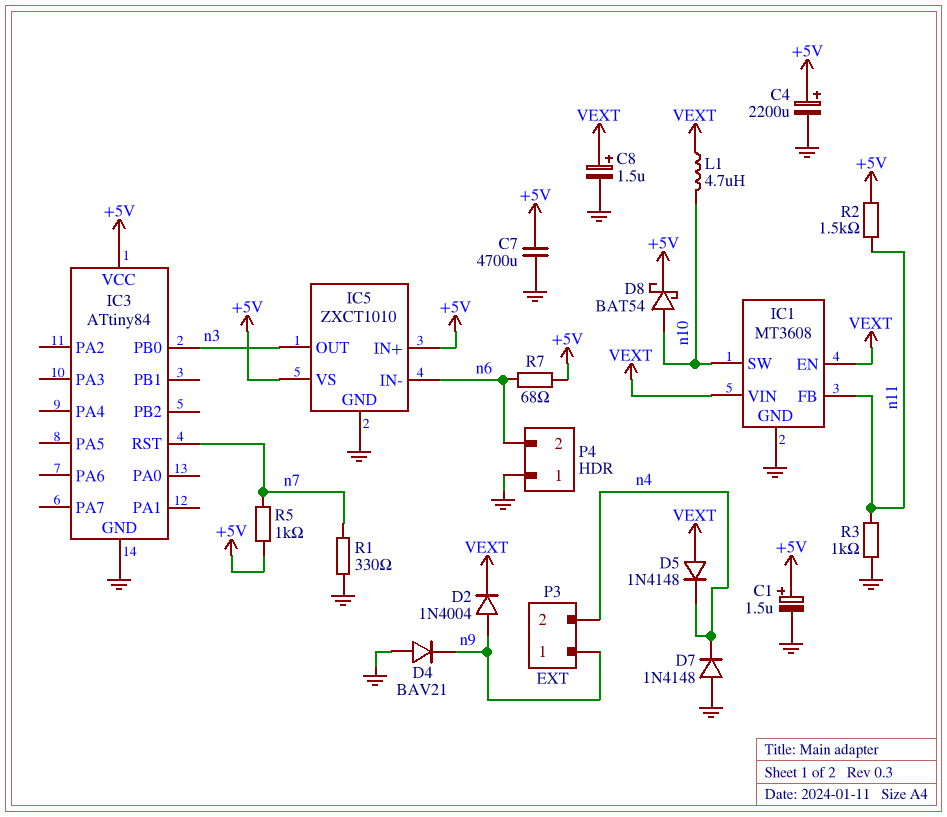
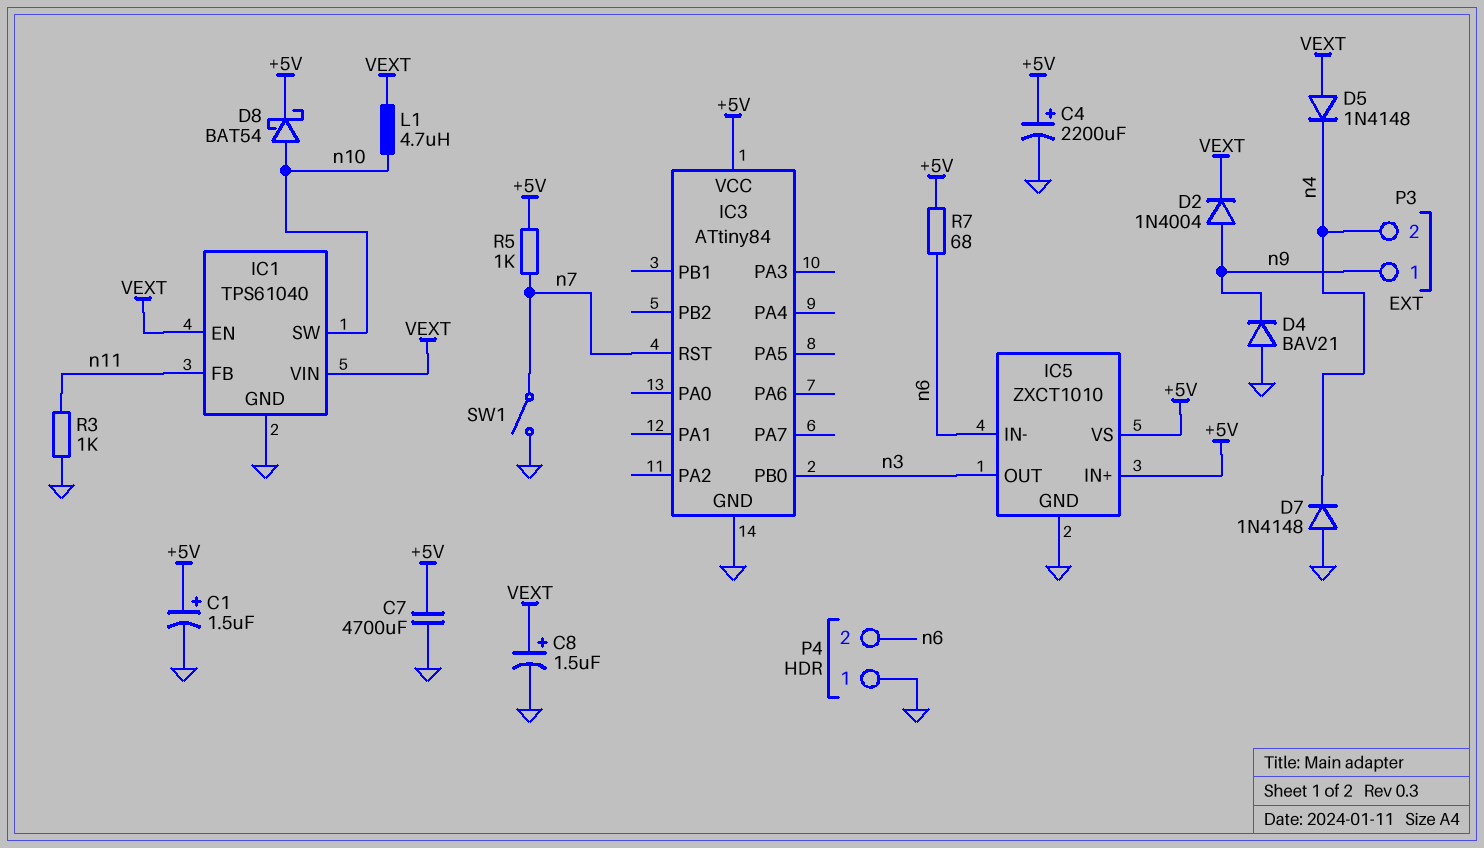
IC1: MT3608 -> TPS61040
R1: 330 (GND, n7) -> none
R2: 1.5k (+5V, n11) -> none
SW1: none -> switch (GND, n7)

